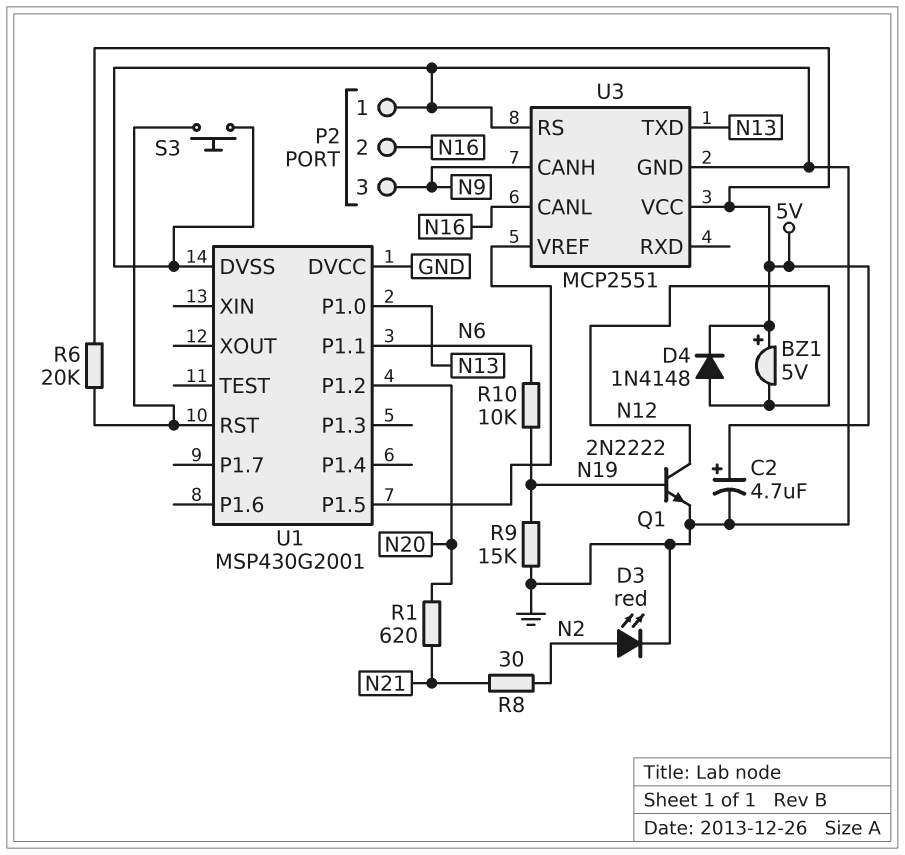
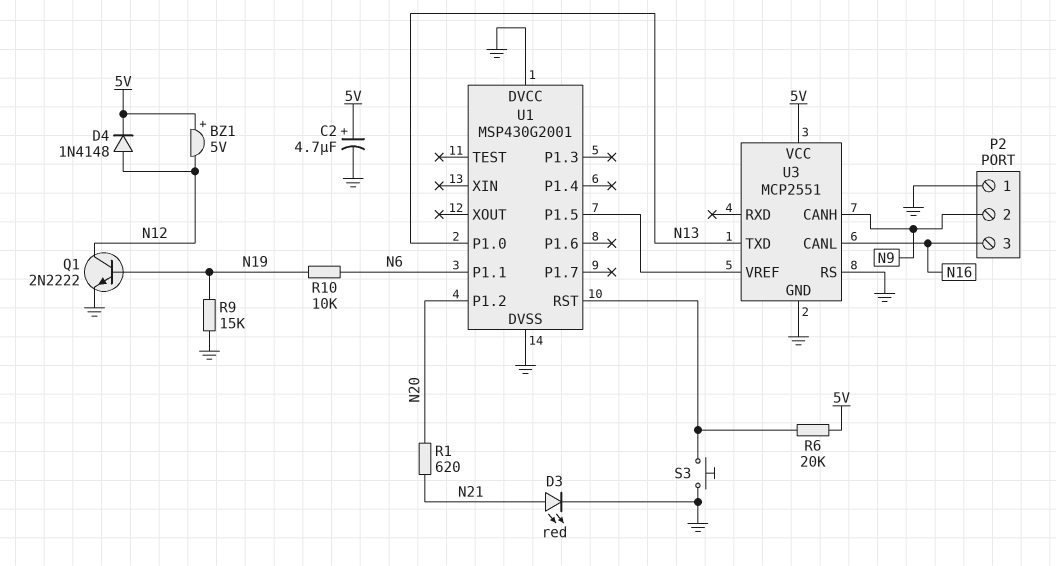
D3: LED red (A N2, K GND) -> LED red (A N21, K GND)
P2 pin 2: N16 -> N9
P2 pin 3: N9 -> N16
R8: 30 (N2, N21) -> none

